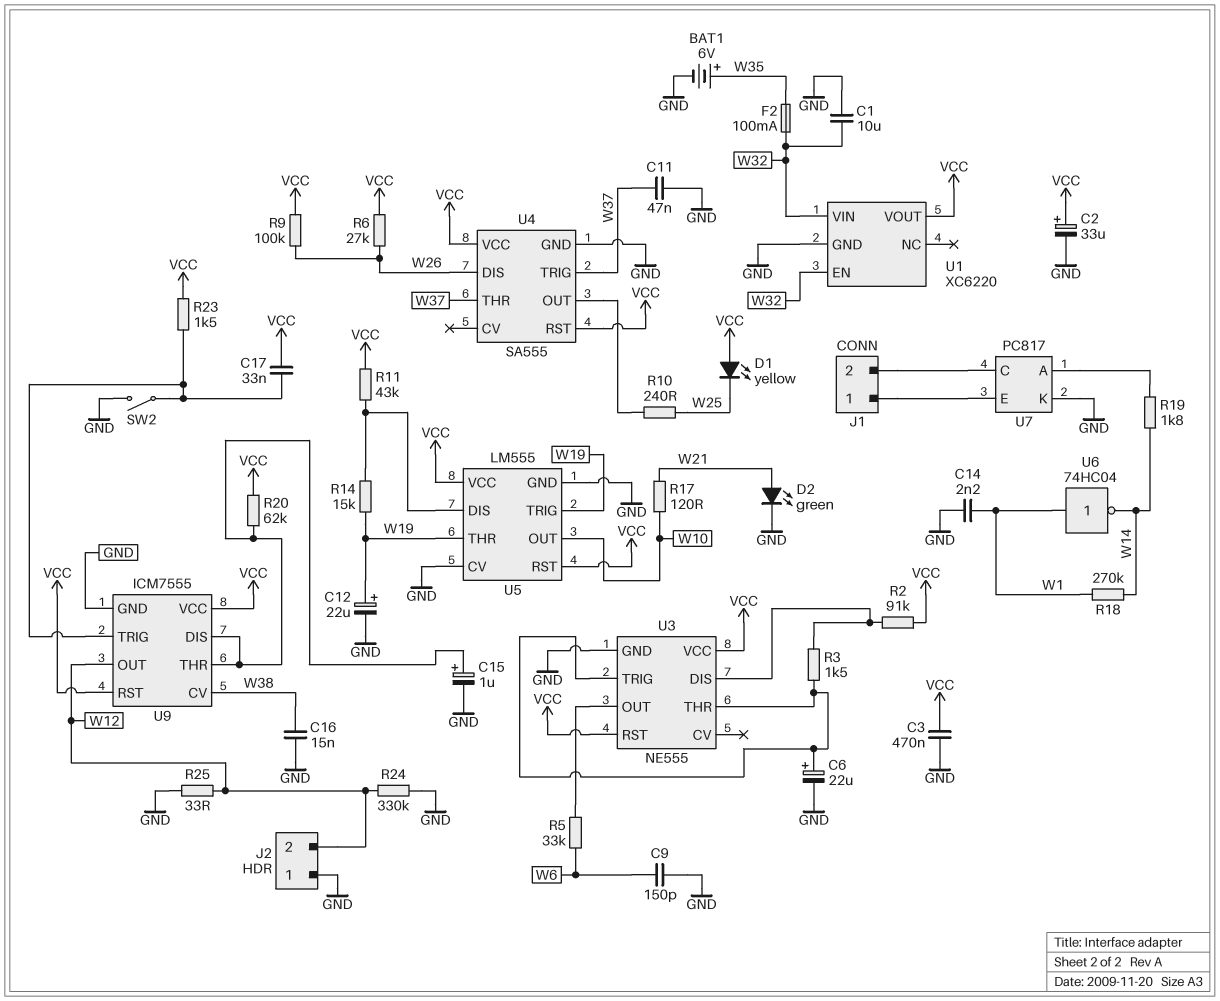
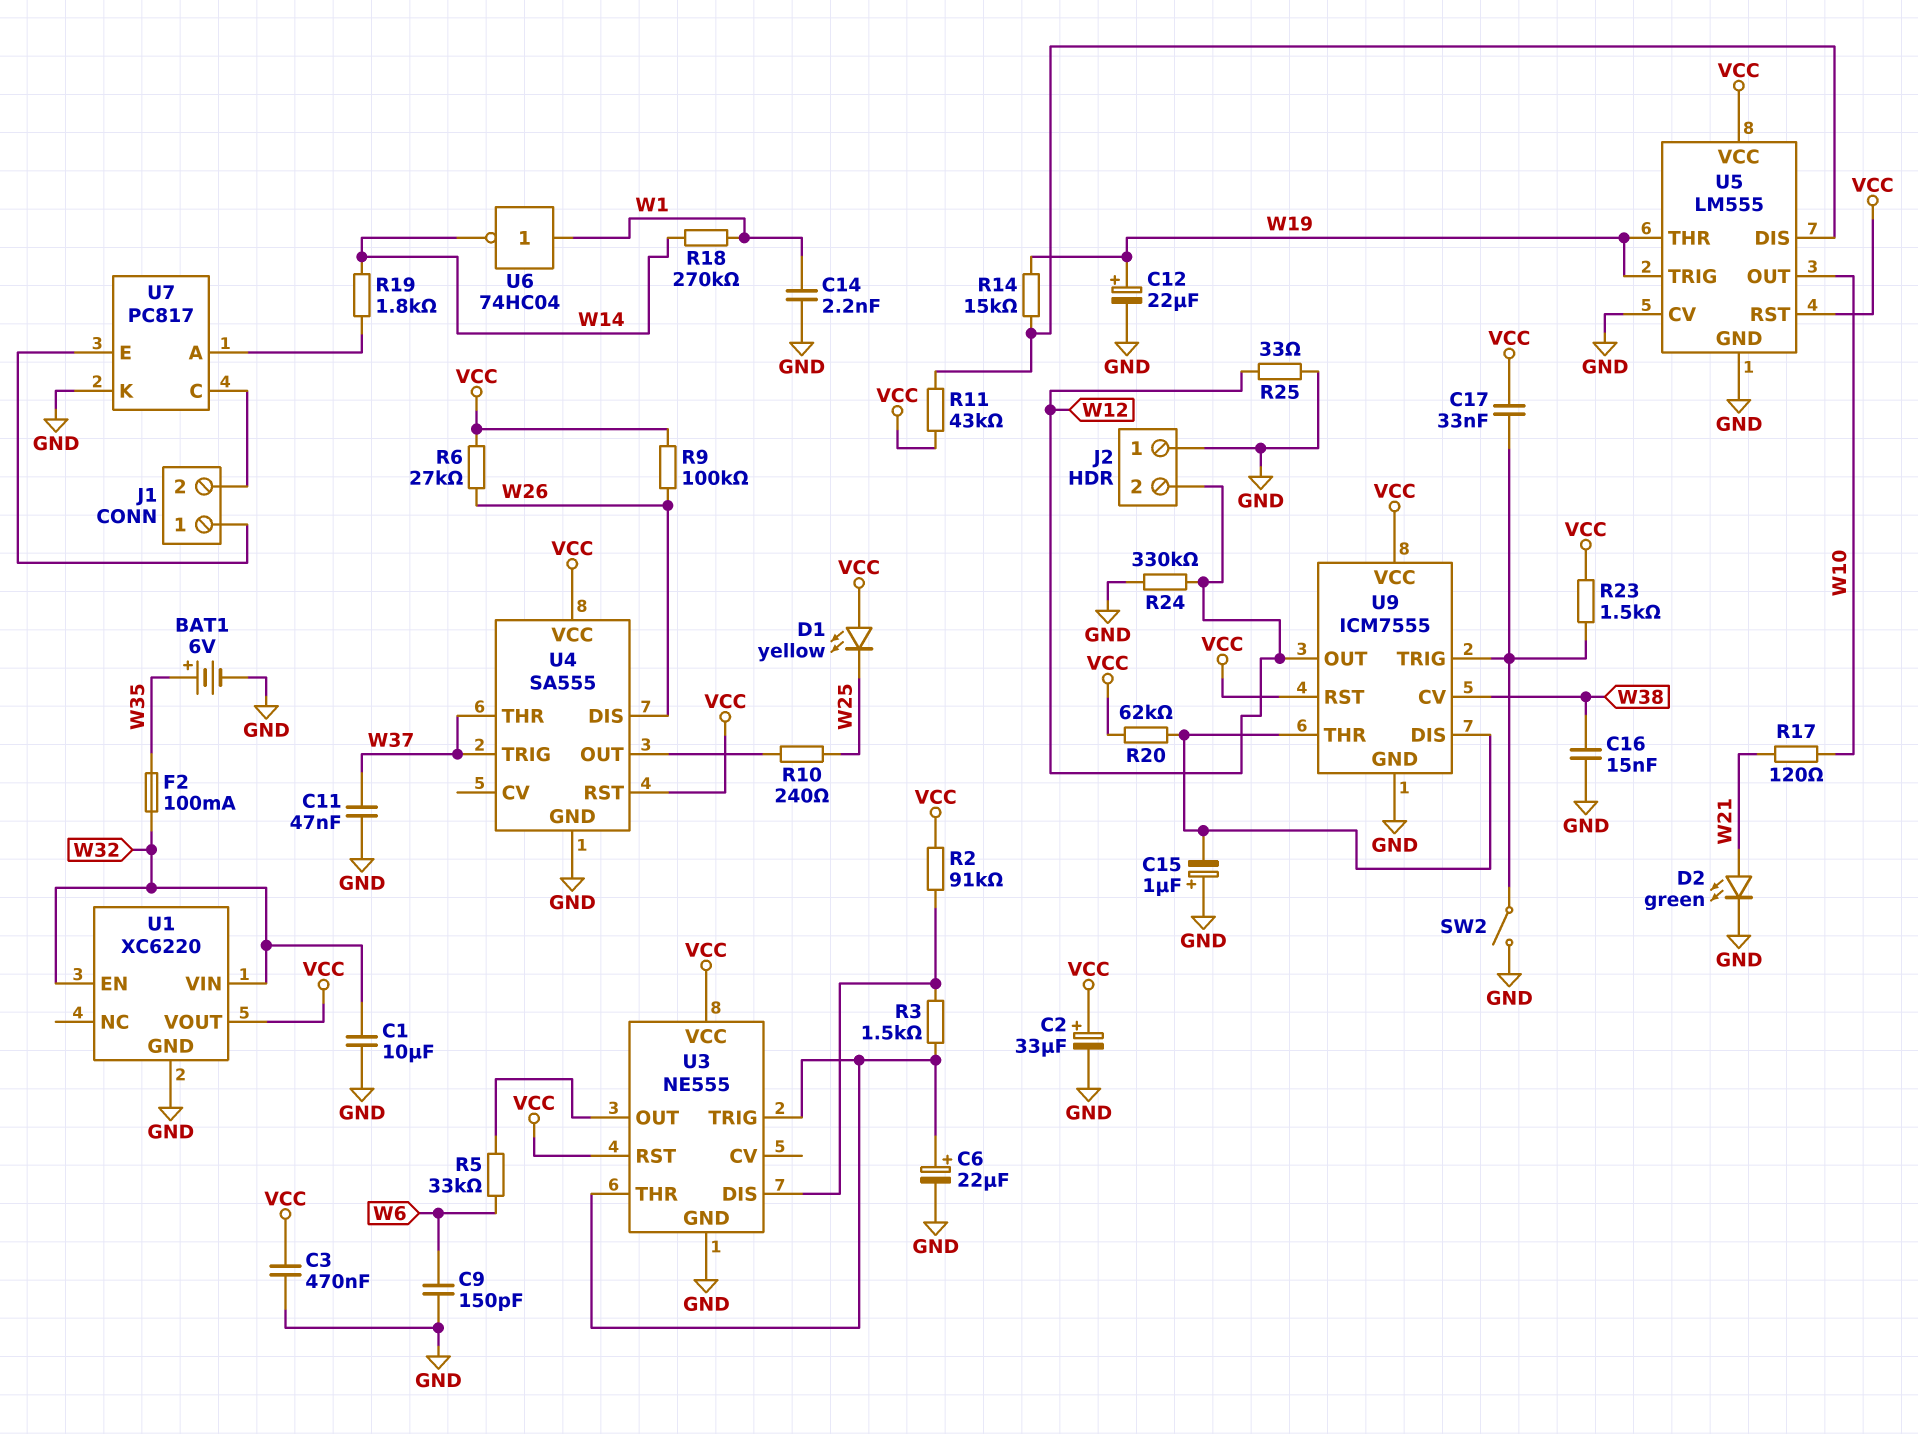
C15: 1uF (plus U9/DIS, minus GND) -> 1uF (plus GND, minus U9/DIS)

